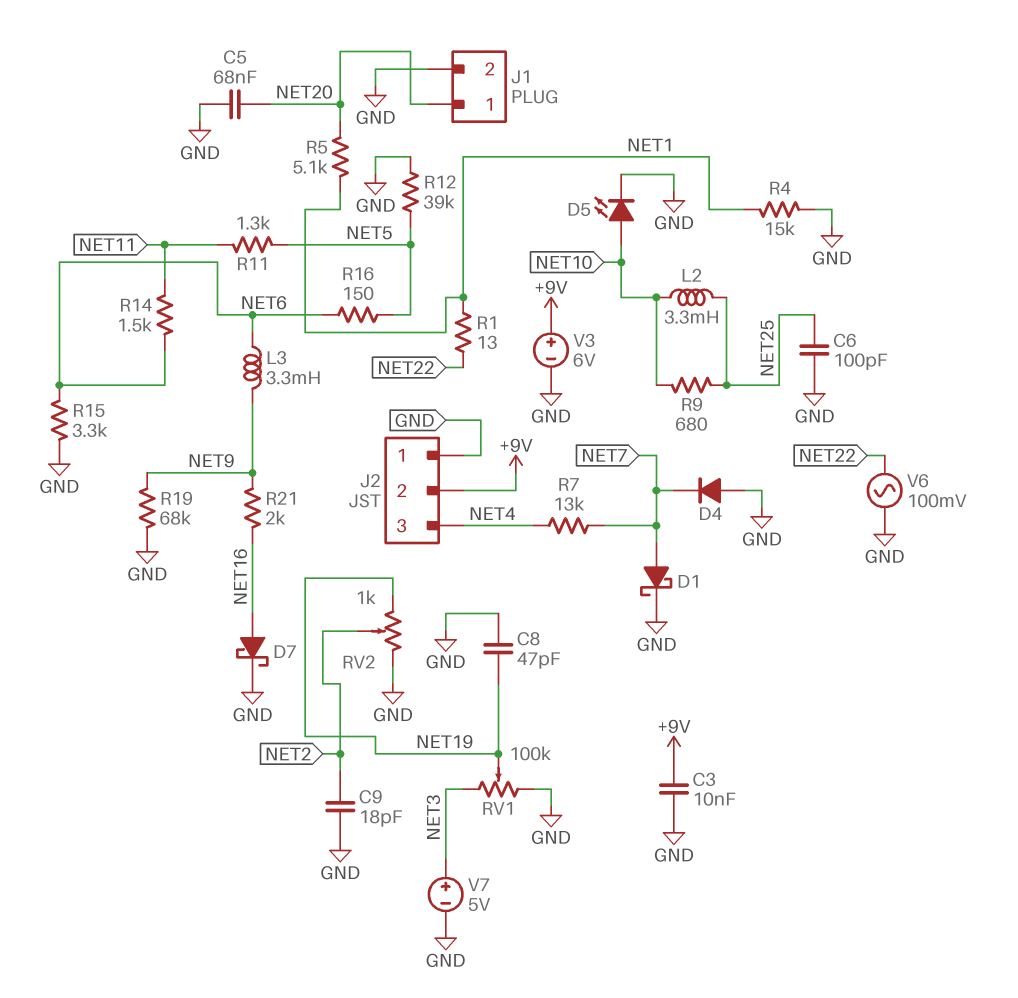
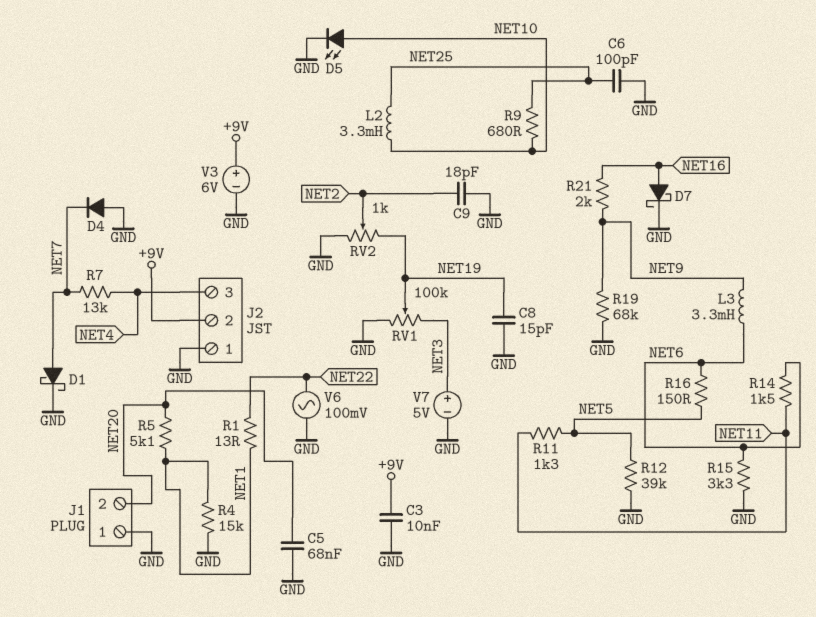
C8: 47pF (GND, NET19) -> 15pF (GND, NET19)
J1 pin 1: NET20 -> GND
J1 pin 2: GND -> NET20

